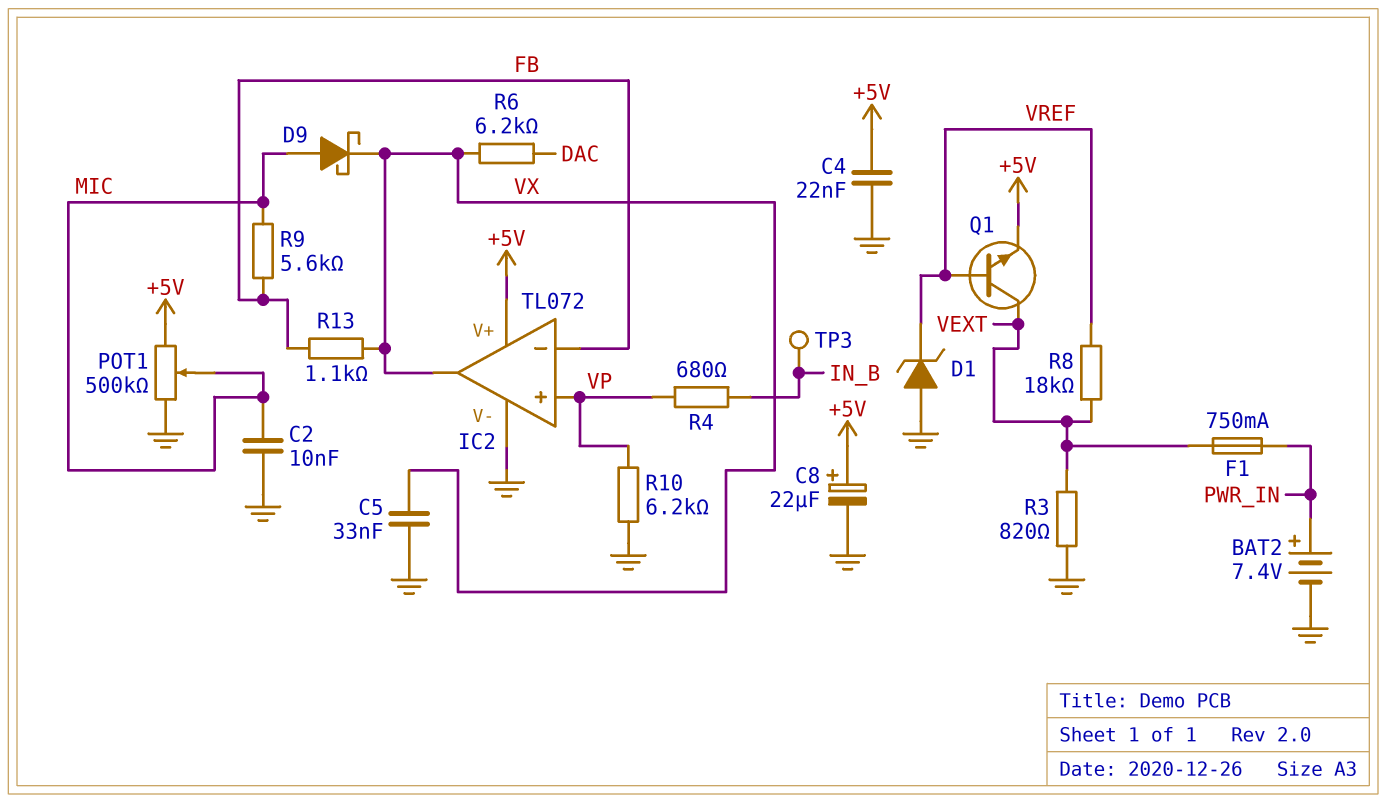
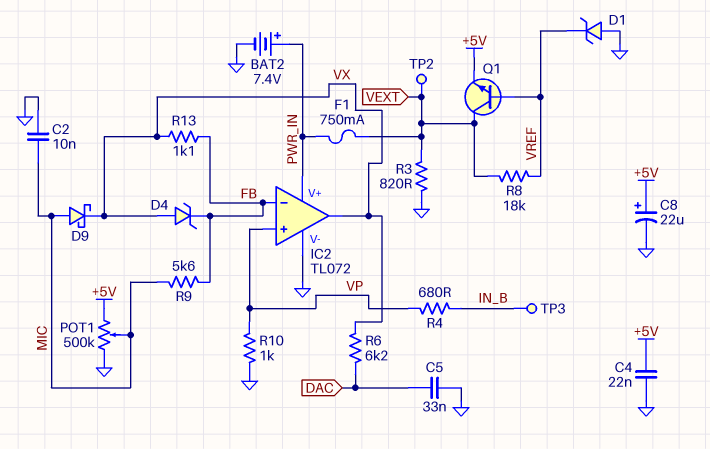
C5: 33nF (GND, VX) -> 33nF (DAC, GND)
D4: none -> zener (A VX, K FB)
IC2 pin V+: +5V -> PWR_IN
R10: 6.2k (GND, VP) -> 1k (GND, VP)
TP2: none -> test point (VEXT)

